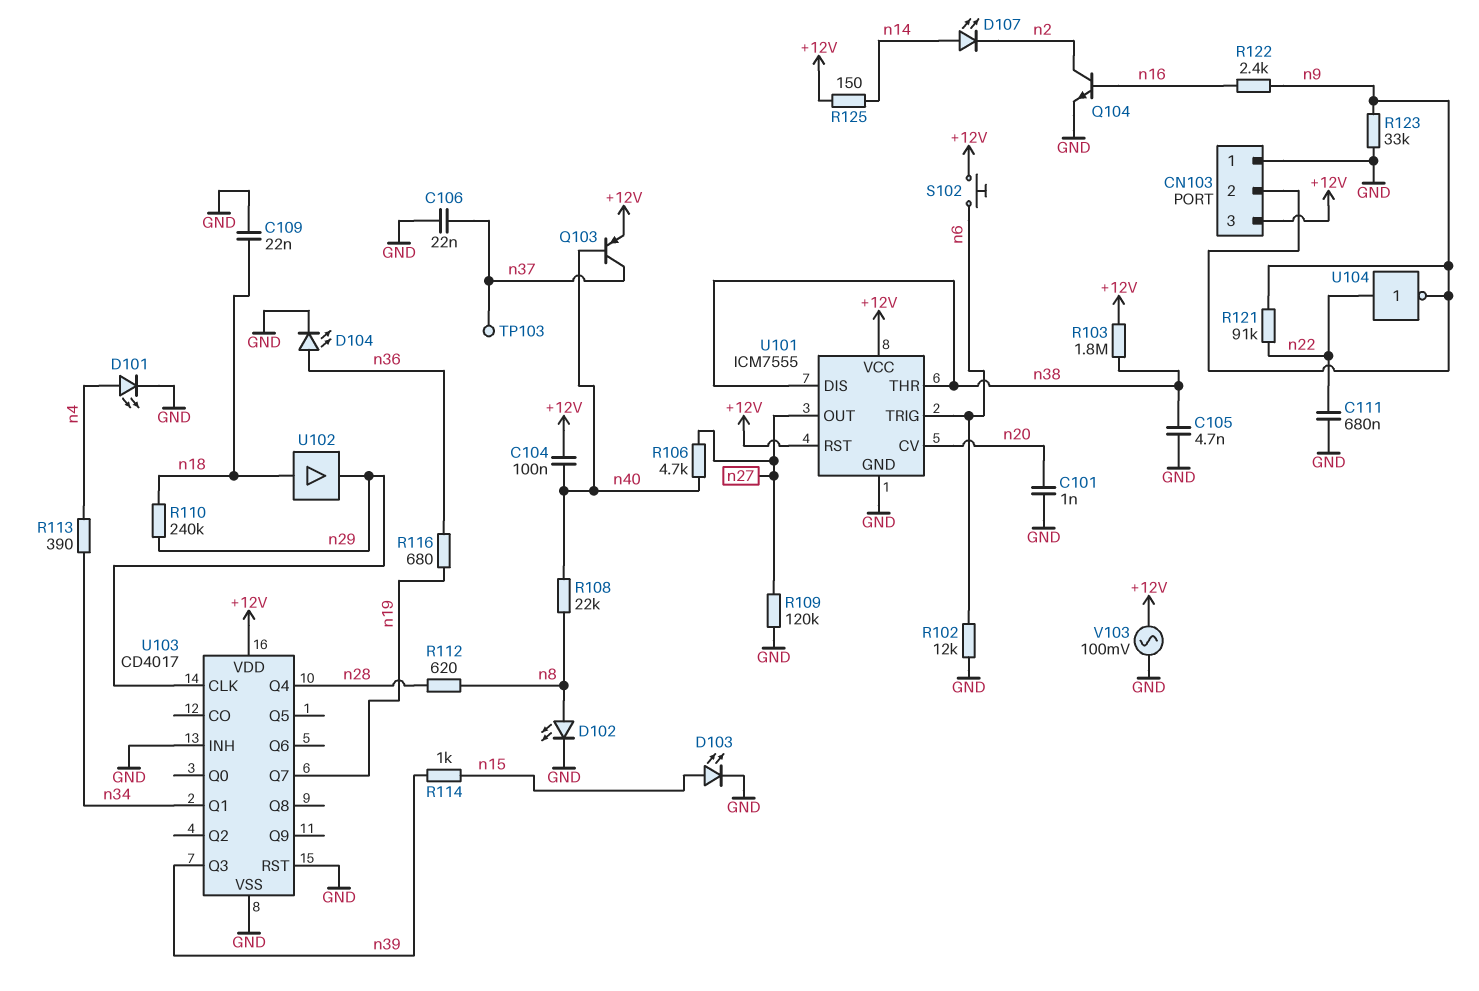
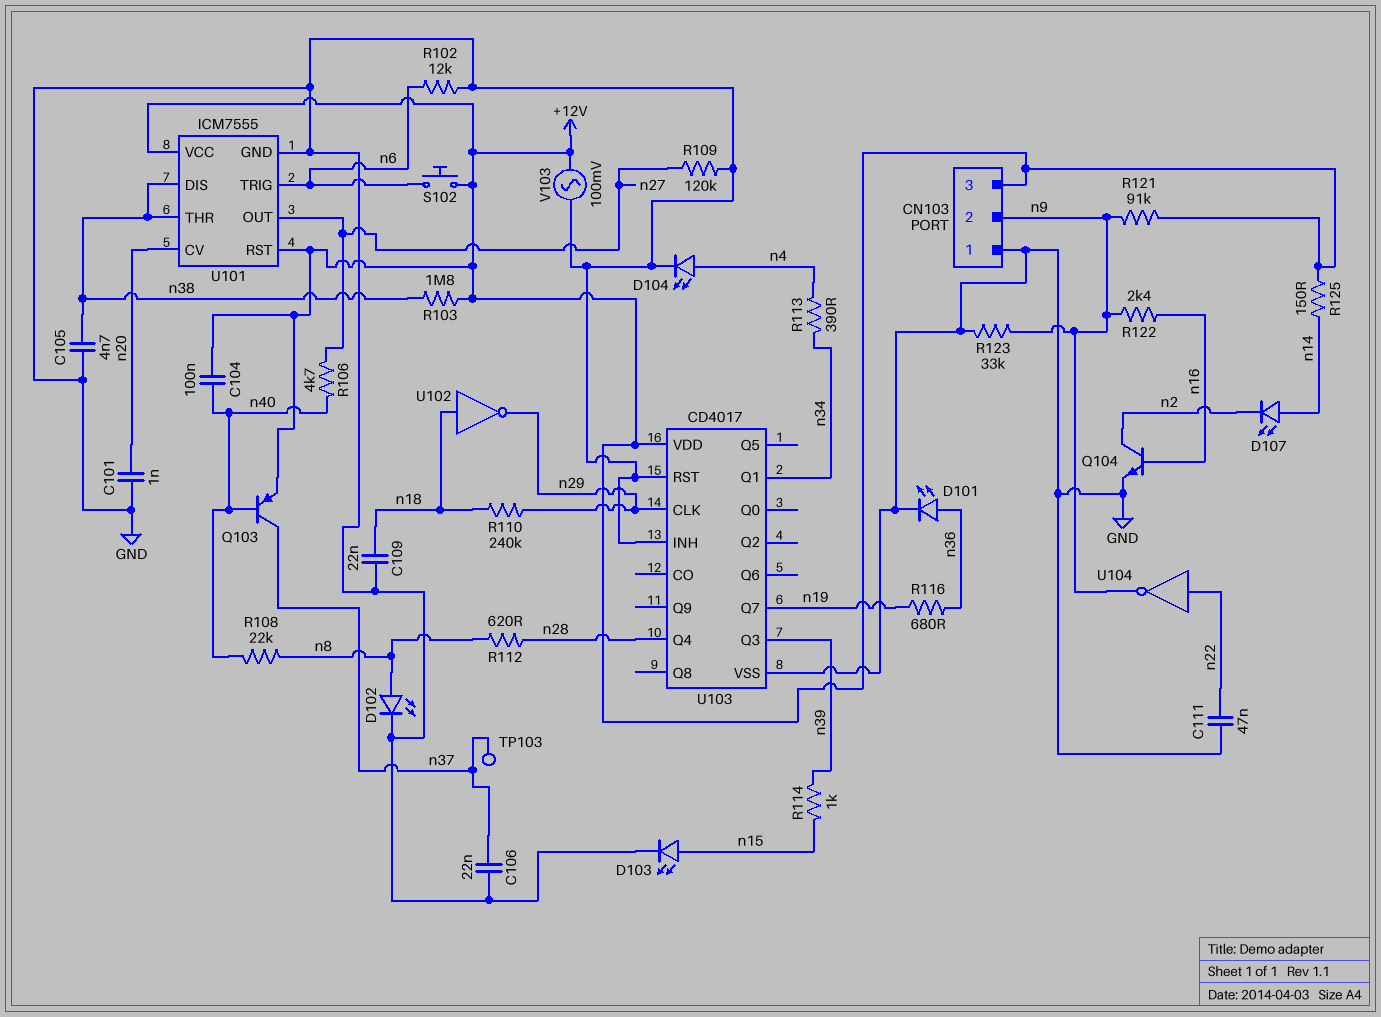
C111: 680nF (GND, n22) -> 47nF (GND, n22)
D101: LED (A n4, K GND) -> LED (A n36, K GND)
D104: LED (A n36, K GND) -> LED (A n4, K GND)
R121: 91k (n9, n22) -> 91k (+12V, n9)
U102: buffer (in n18, out n29) -> NOT (in n18, out n29)

